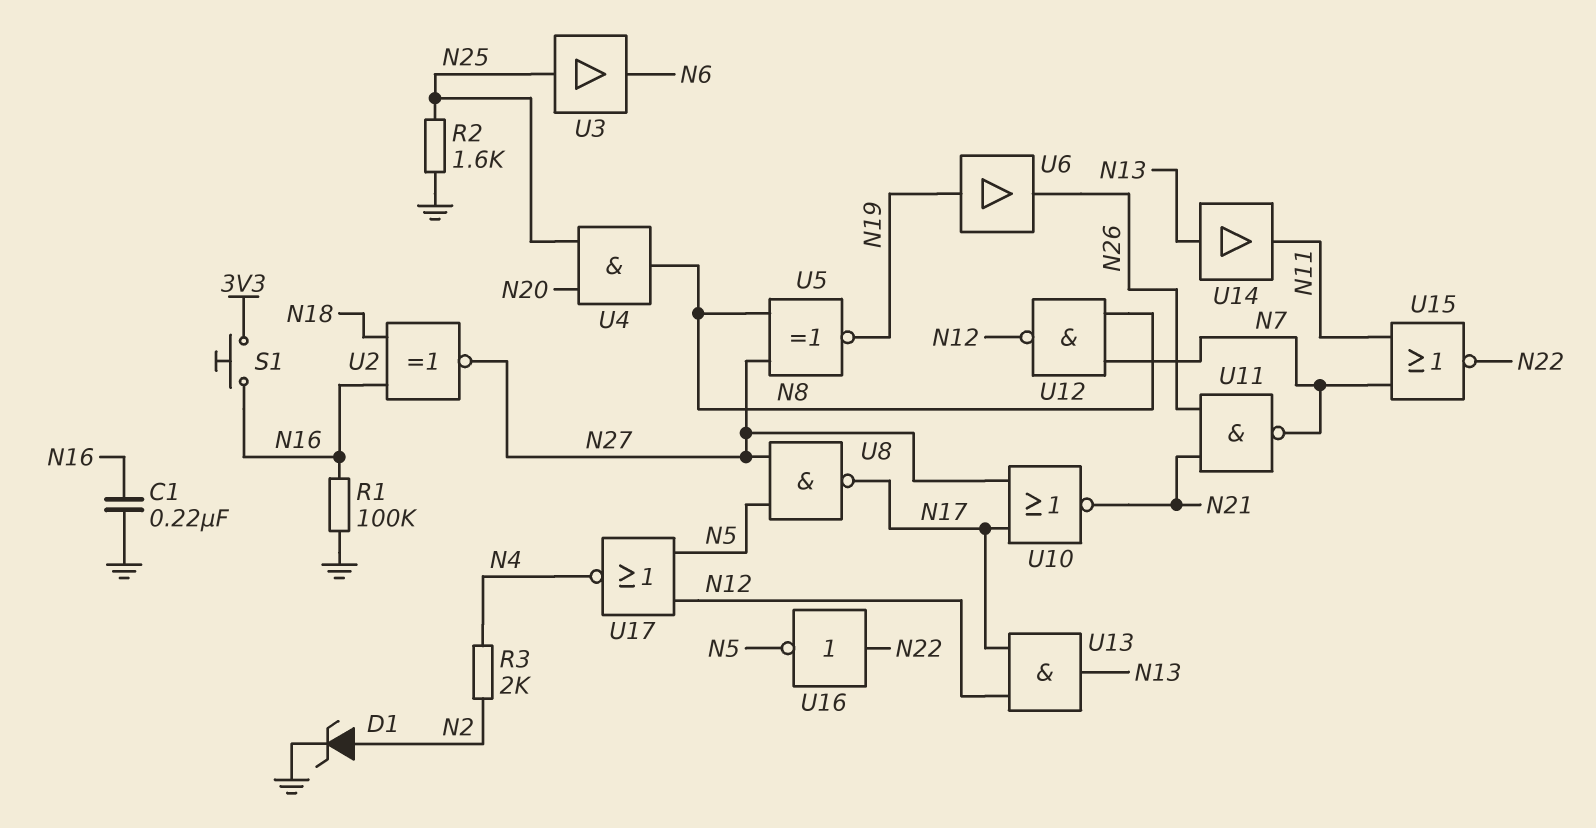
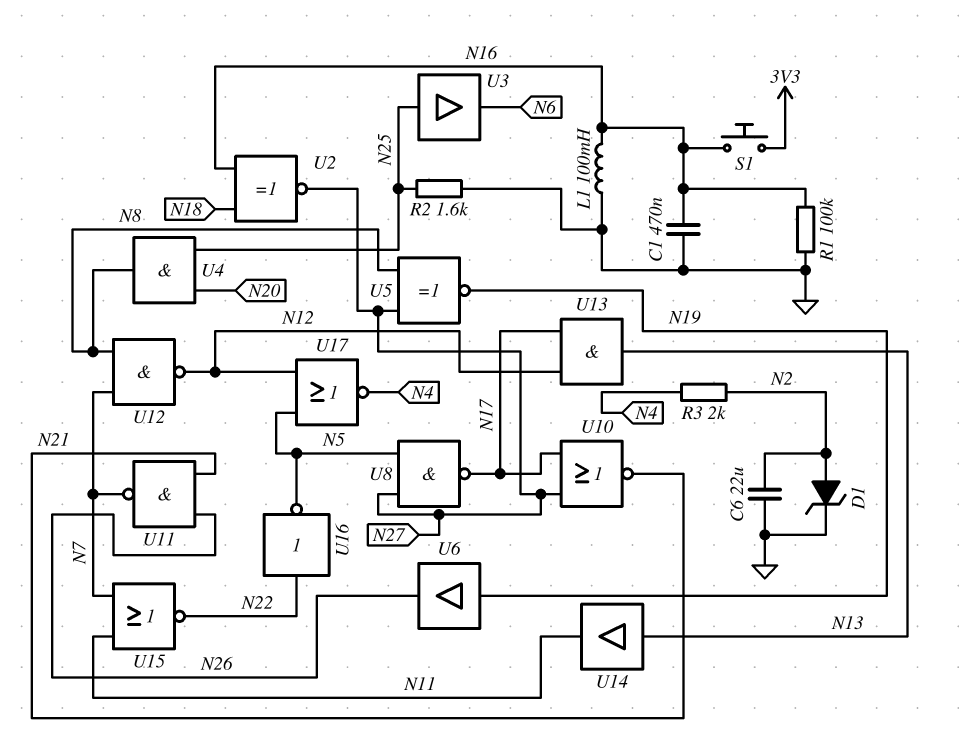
C1: 220nF (GND, N16) -> 470nF (GND, N16)
C6: none -> 22uF (GND, N2)
L1: none -> 100mH (GND, N16)

